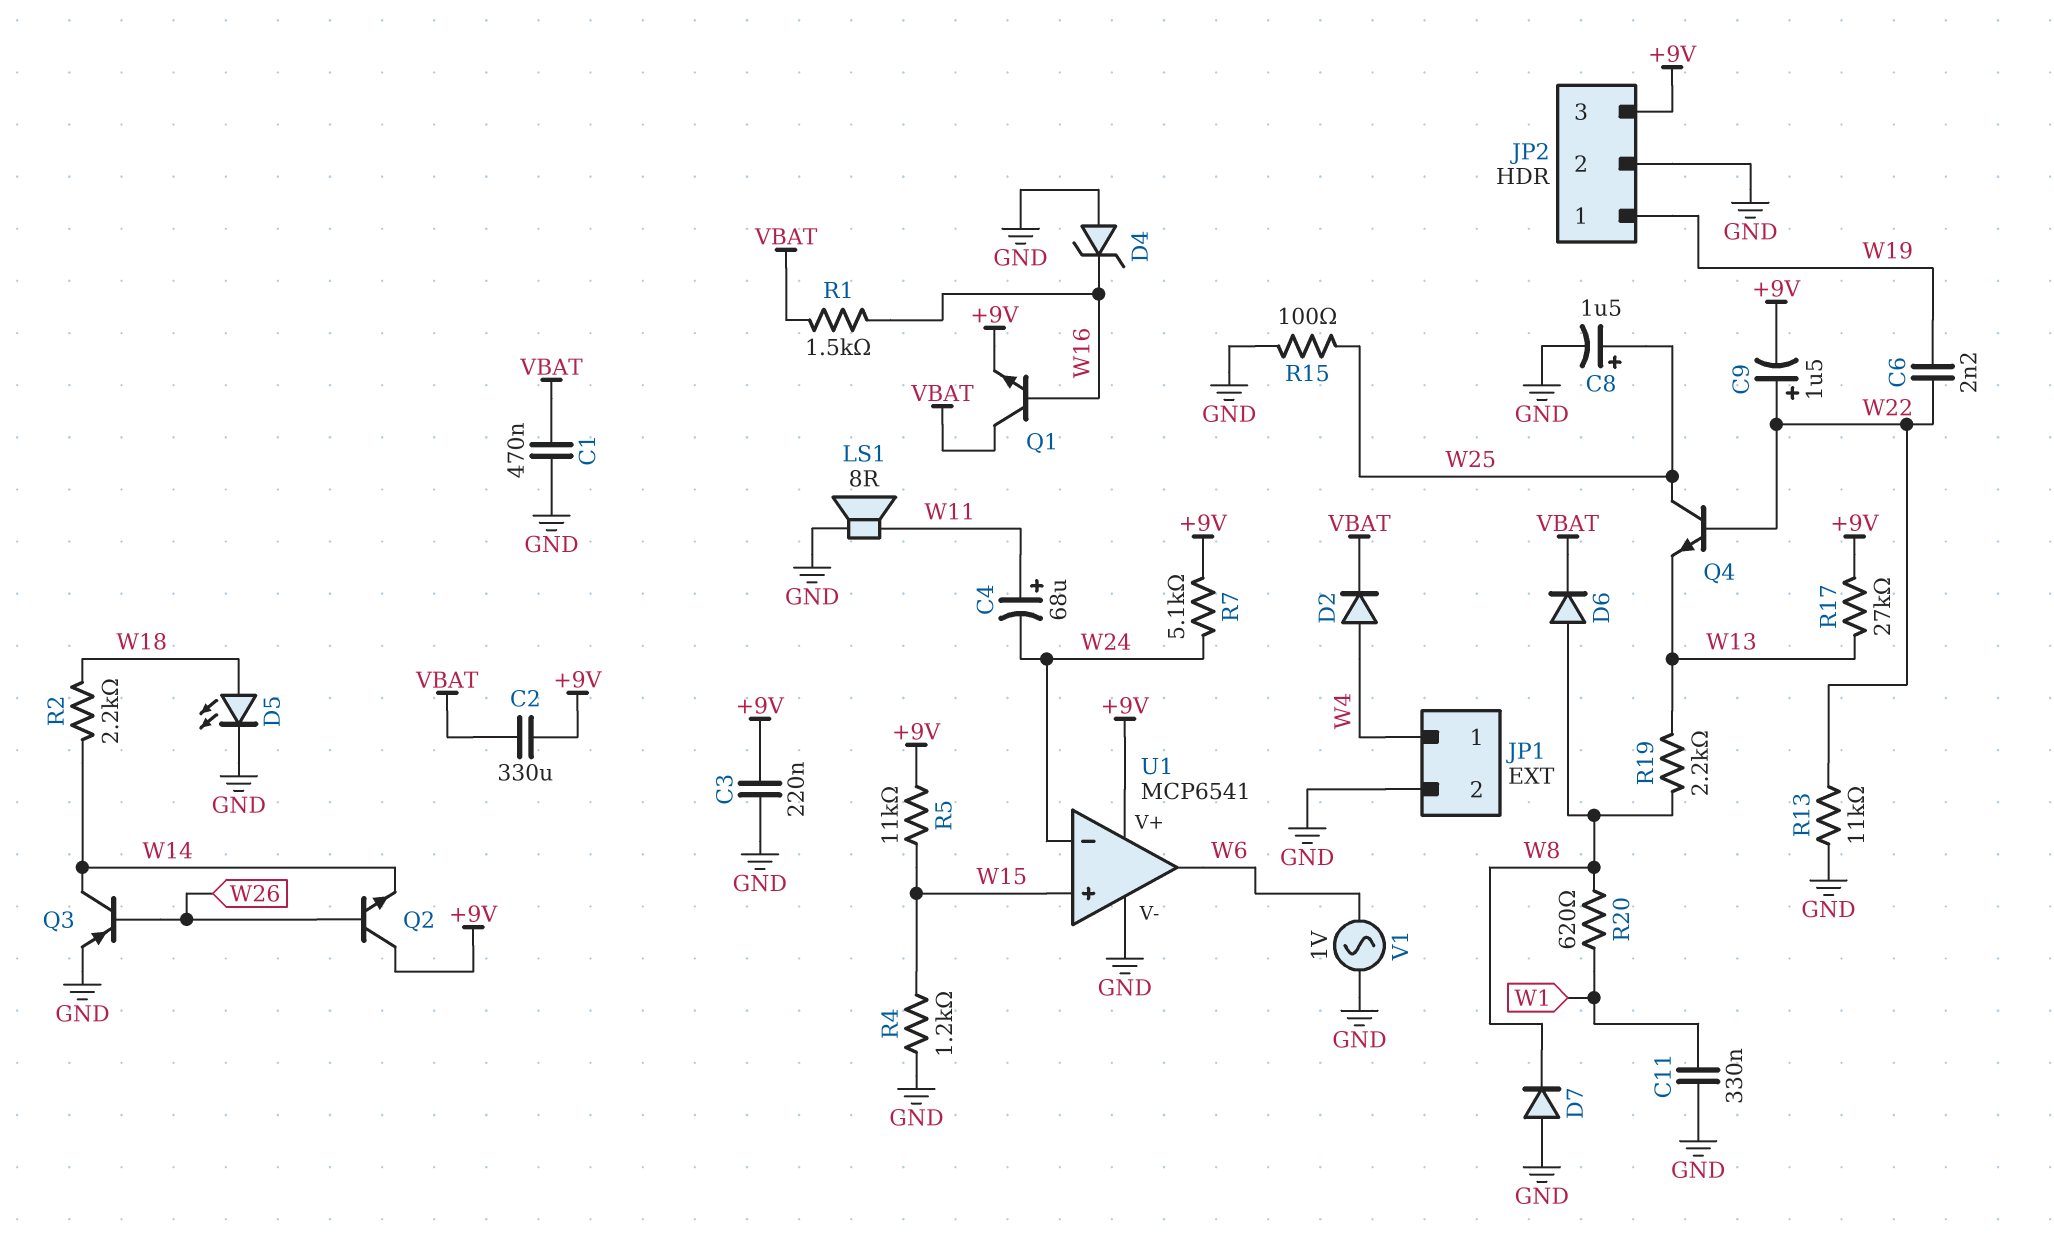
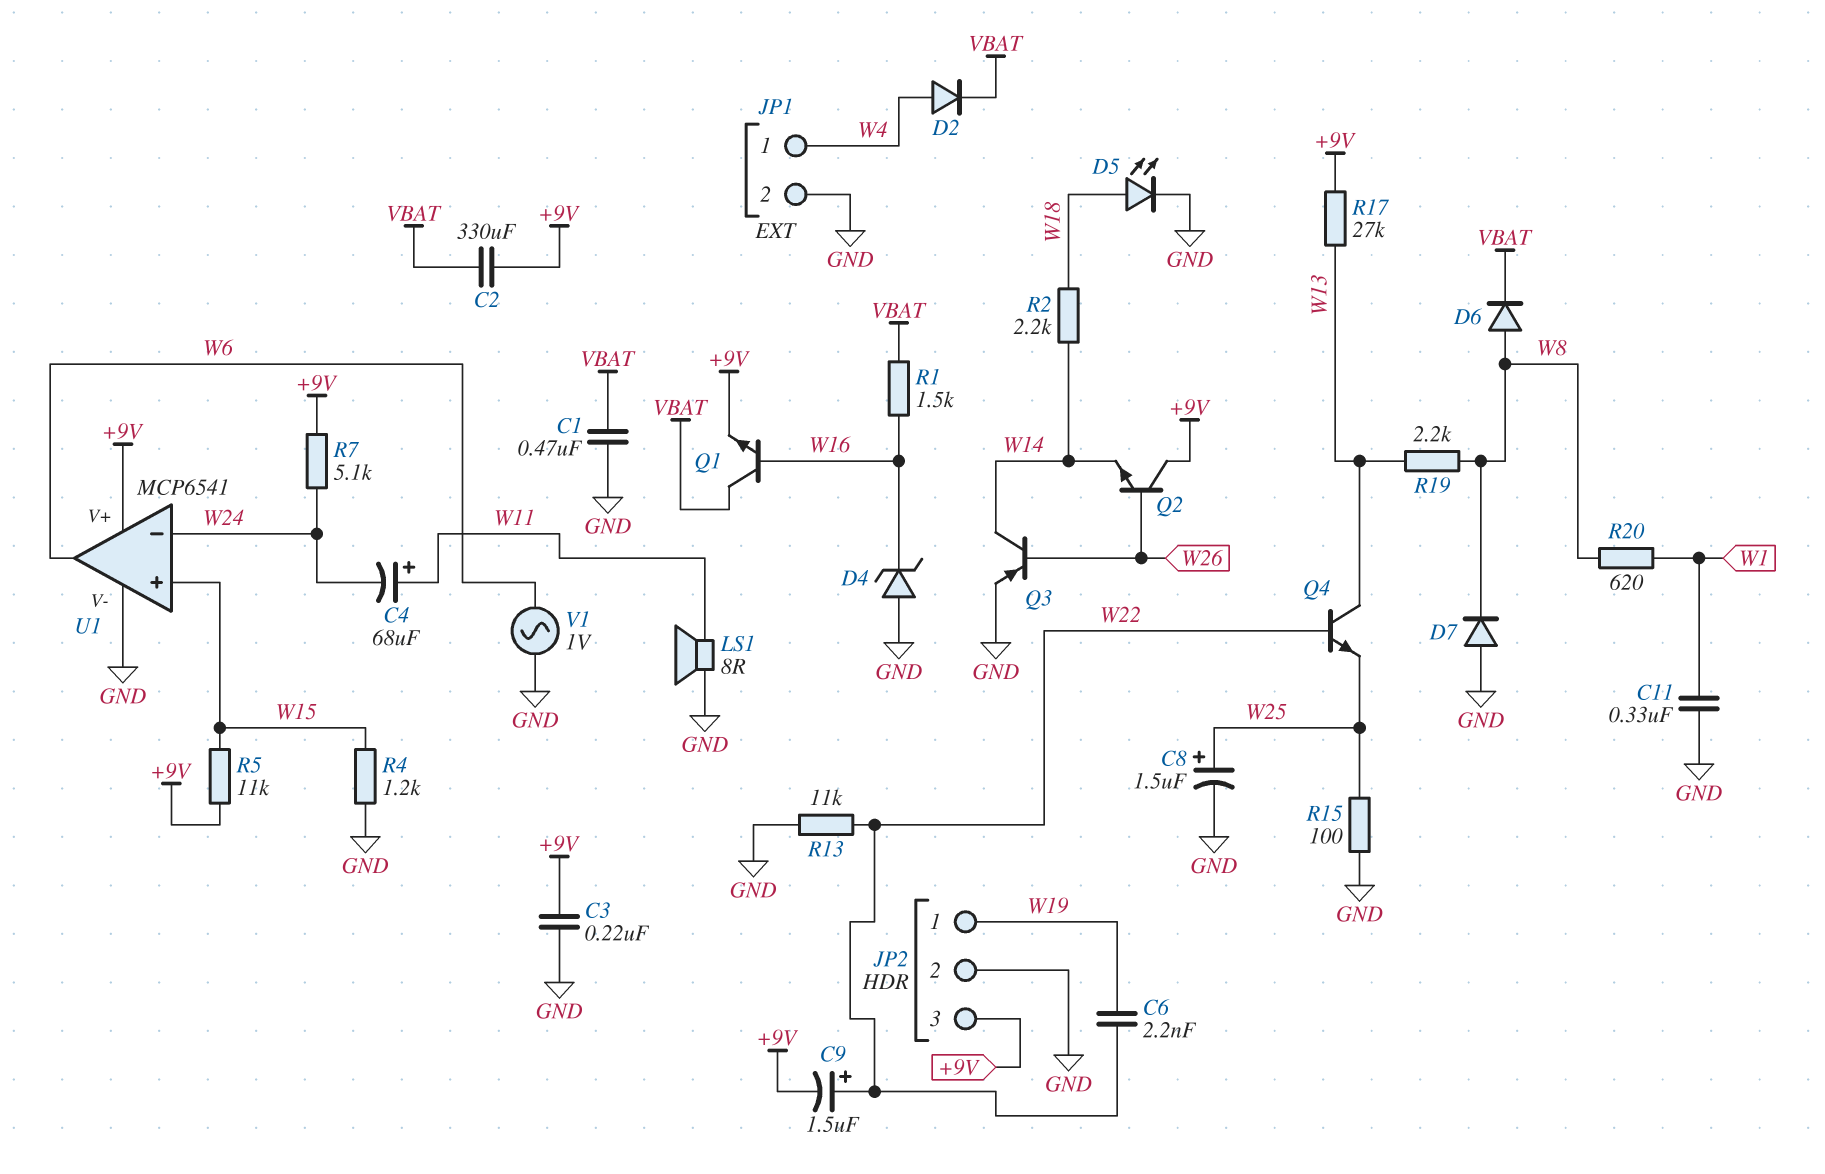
Q4: NPN (B W22, C W25, E W13) -> NPN (B W22, C W13, E W25)

